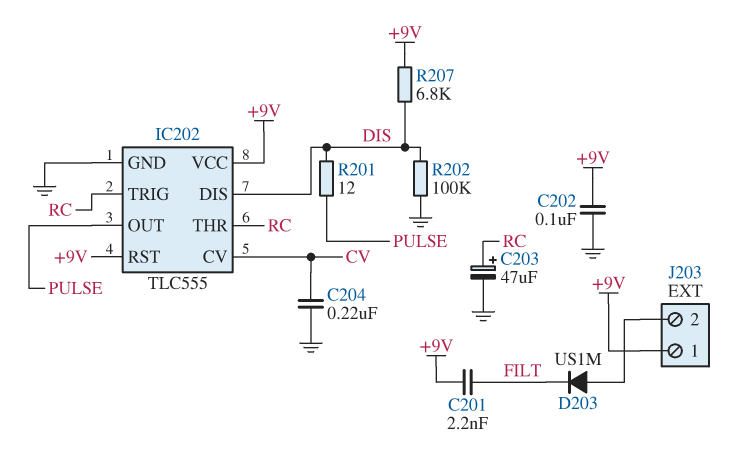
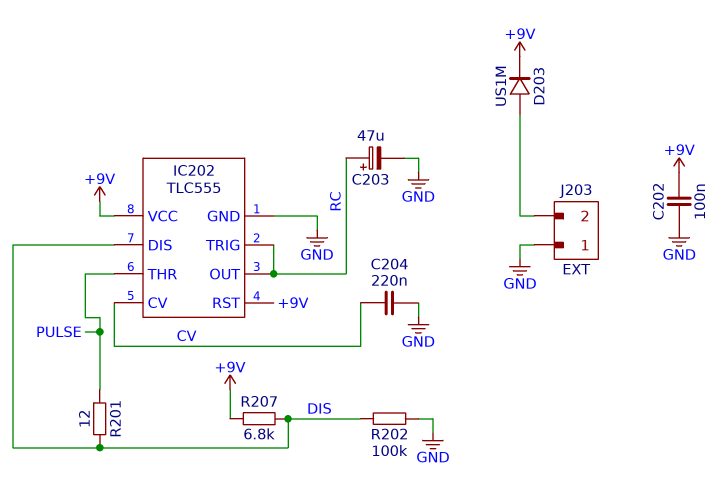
C201: 2.2nF (+9V, FILT) -> none
D203: diode US1M (A J203/2, K FILT) -> diode US1M (A J203/2, K +9V)
IC202 pin OUT: PULSE -> RC
IC202 pin THR: RC -> PULSE
J203 pin 1: +9V -> GND

